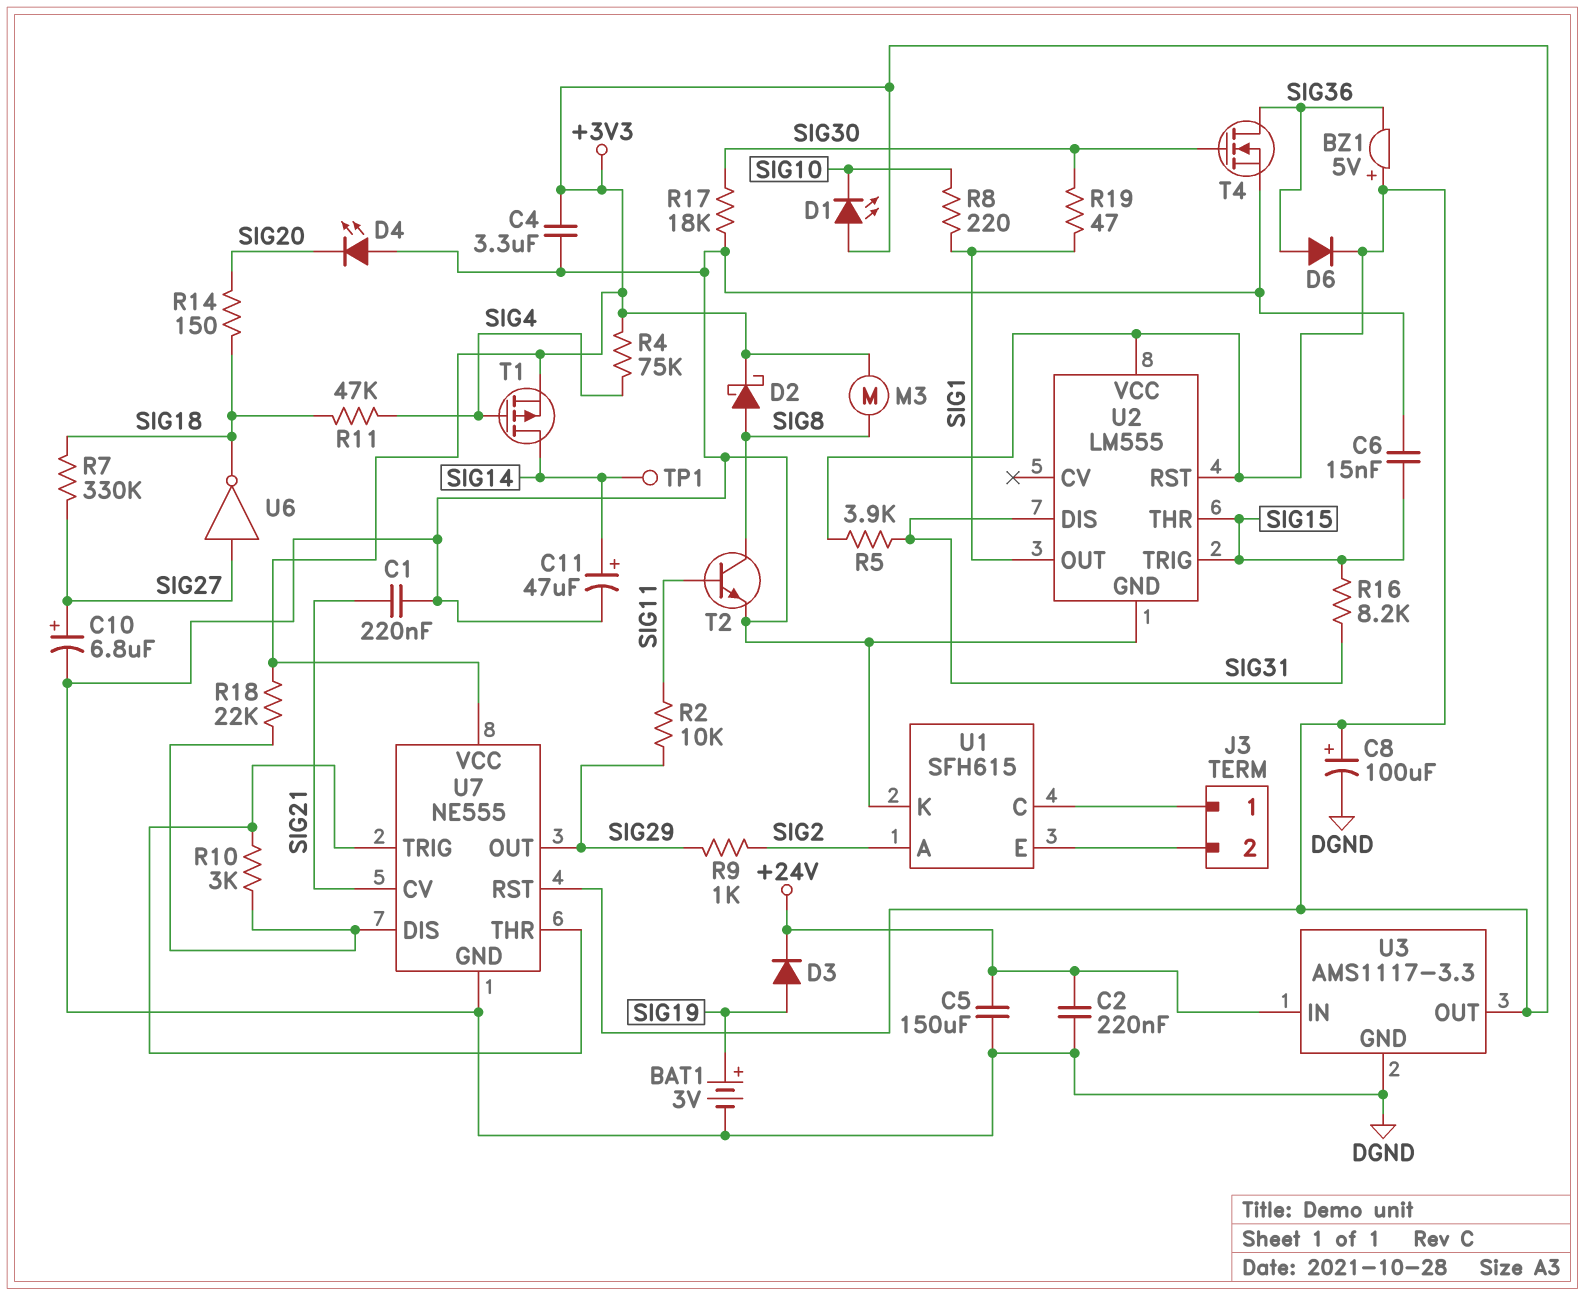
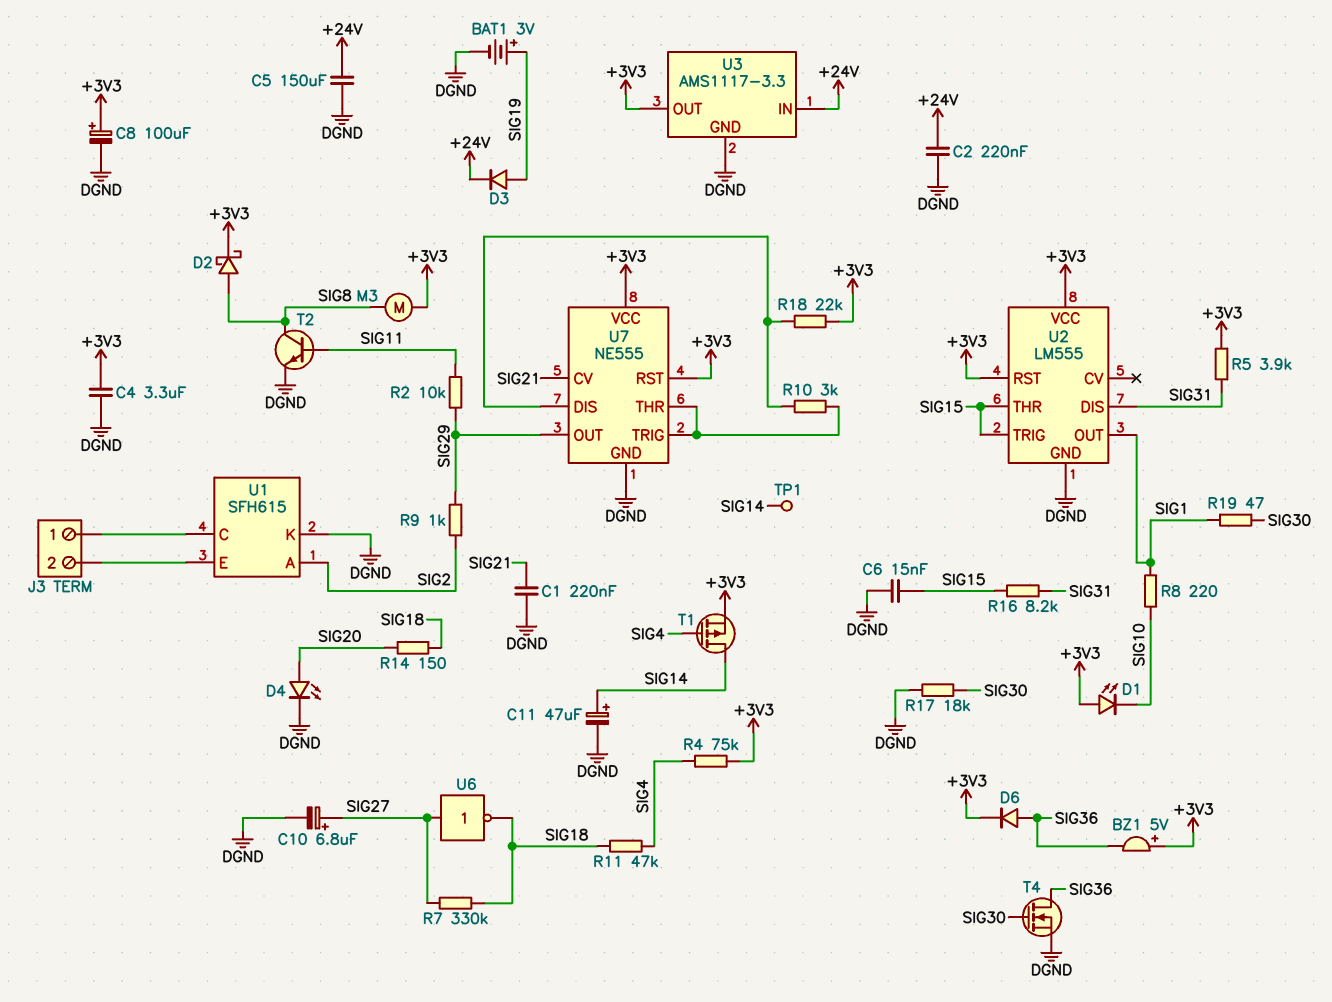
D4: LED (A DGND, K SIG20) -> LED (A SIG20, K DGND)

